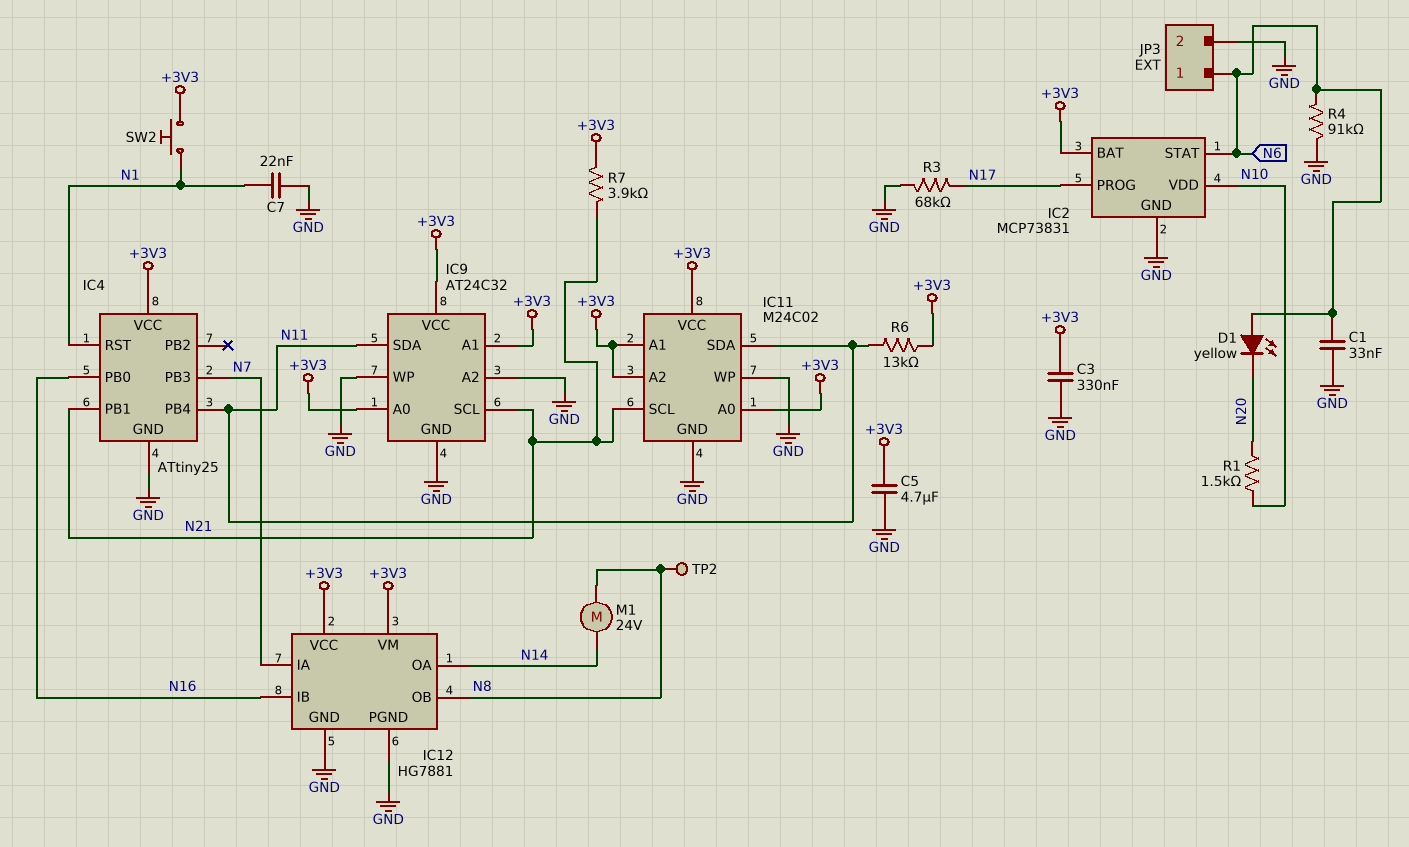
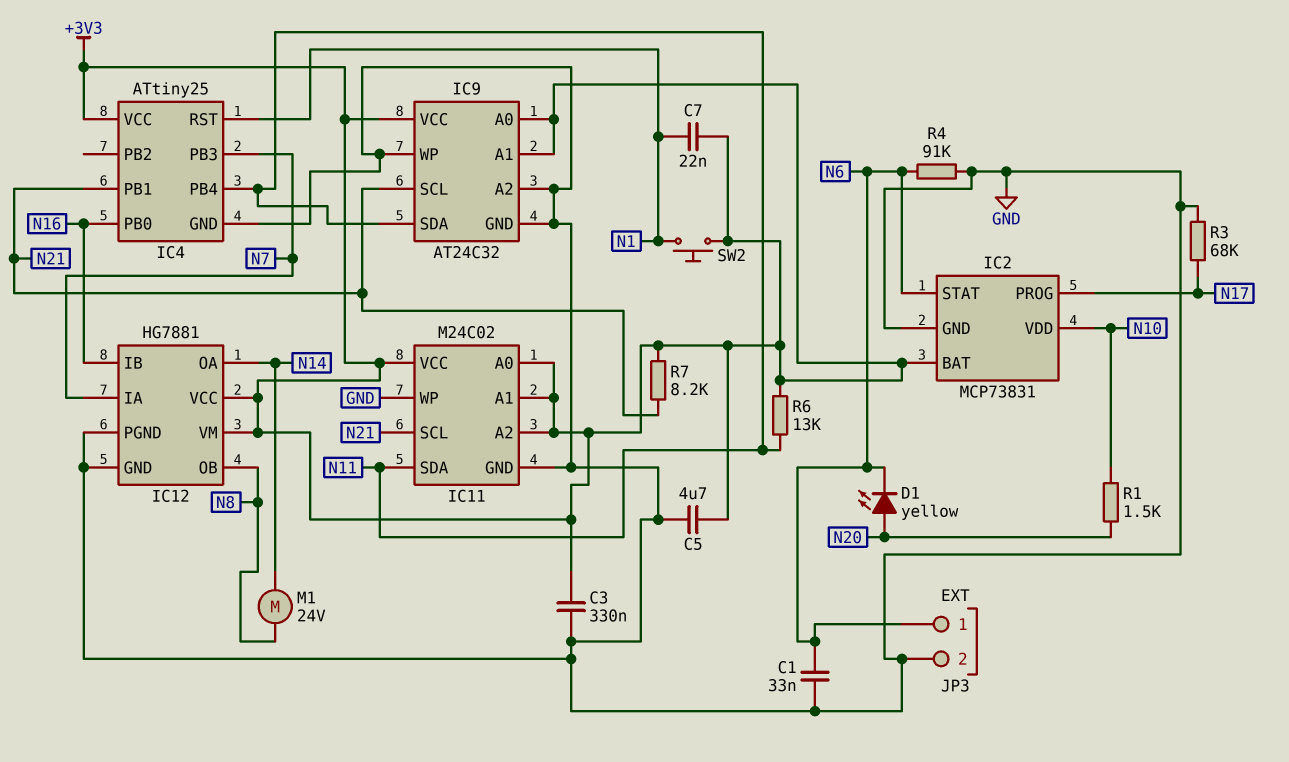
C7: 22nF (GND, N1) -> 22nF (+3V3, N1)
D1: LED yellow (A N6, K N20) -> LED yellow (A N20, K N6)
R7: 3.9k (+3V3, N21) -> 8.2k (+3V3, N21)
TP2: test point (N8) -> none

